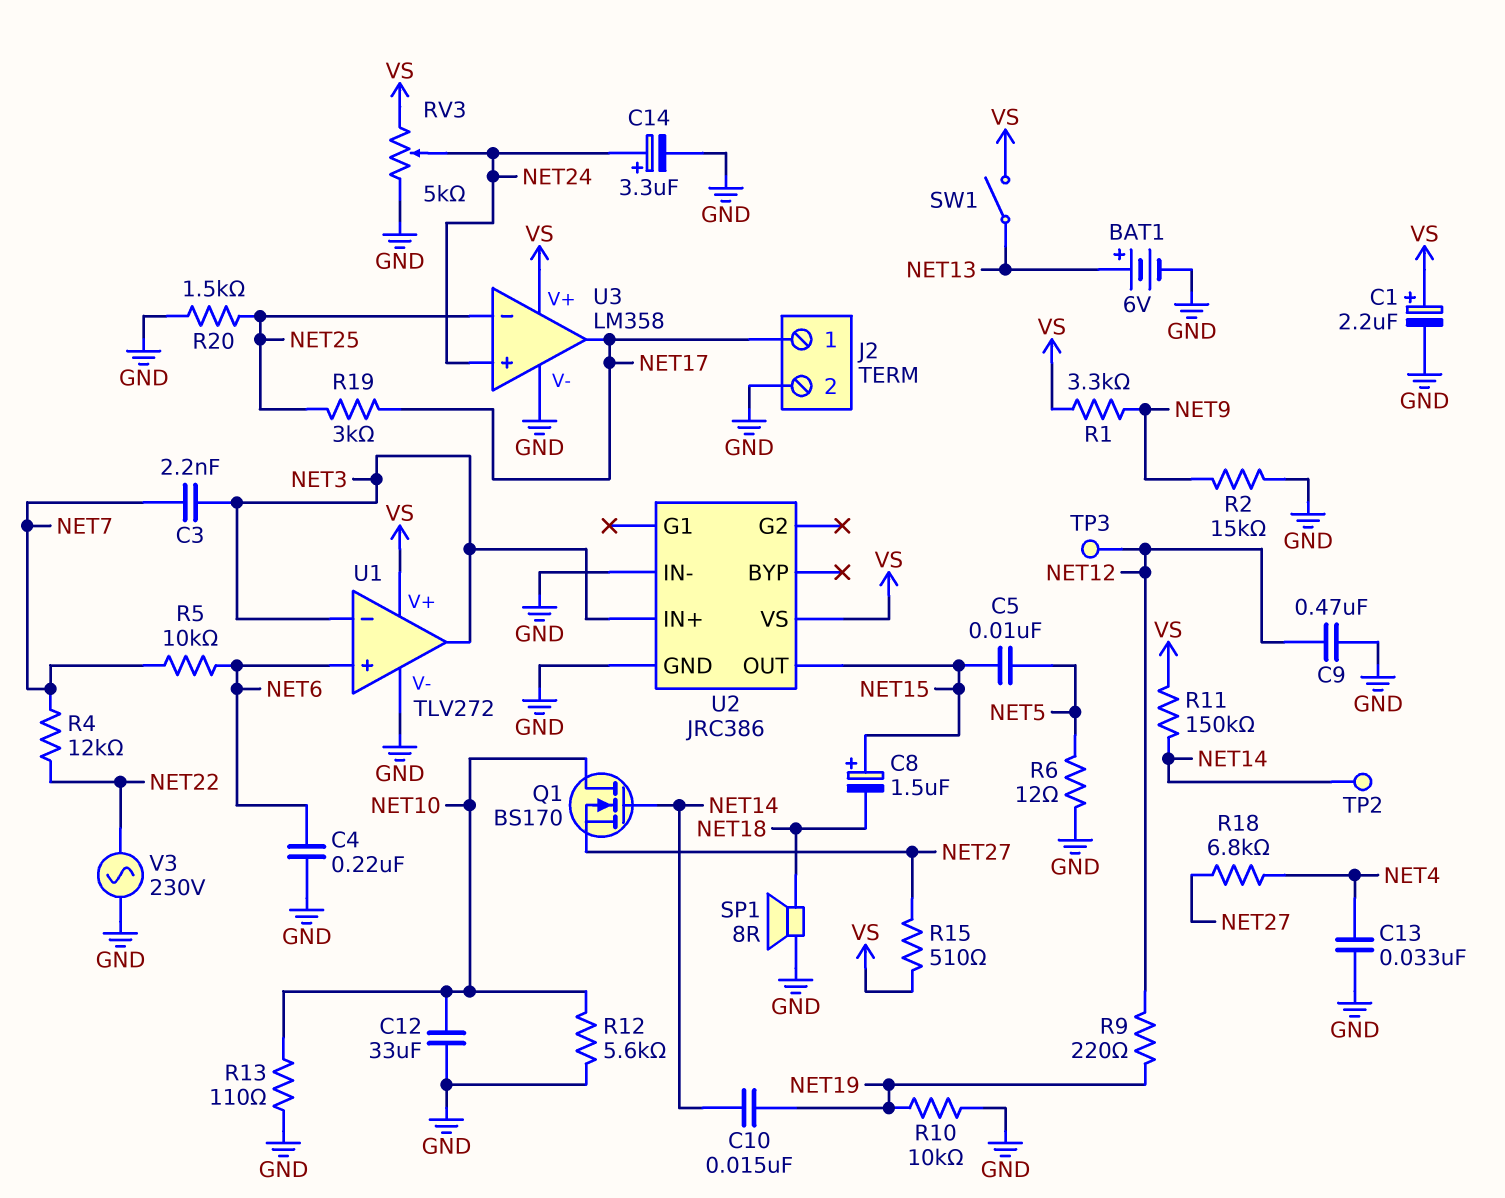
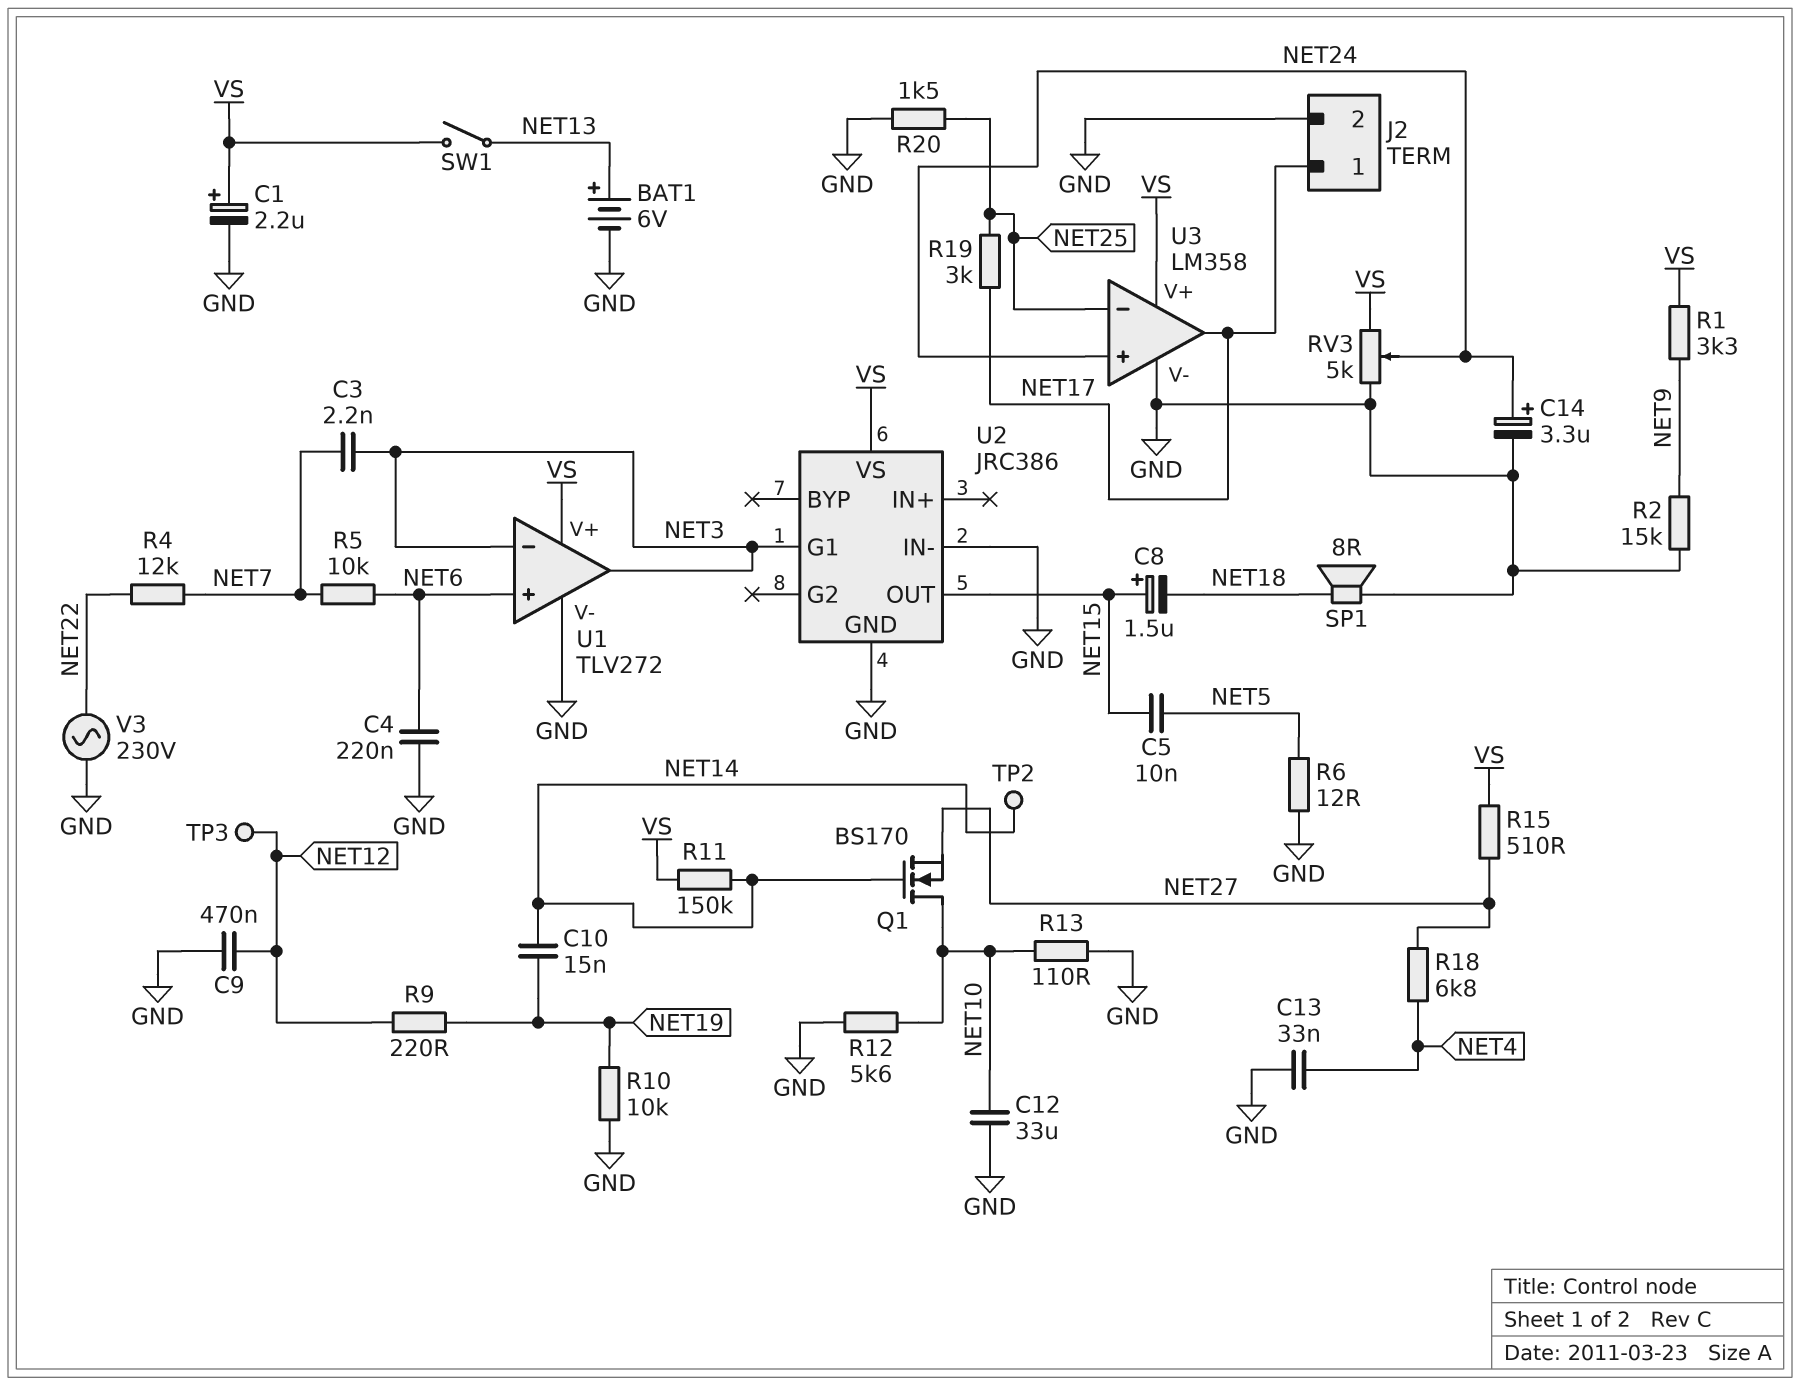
U2 pin G1: none -> NET3
U2 pin IN+: NET3 -> none

